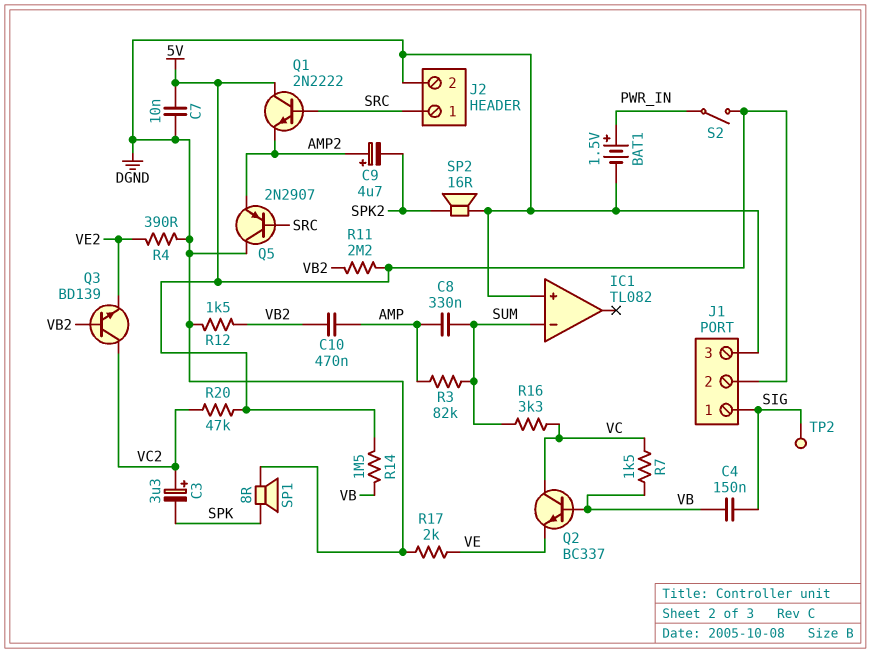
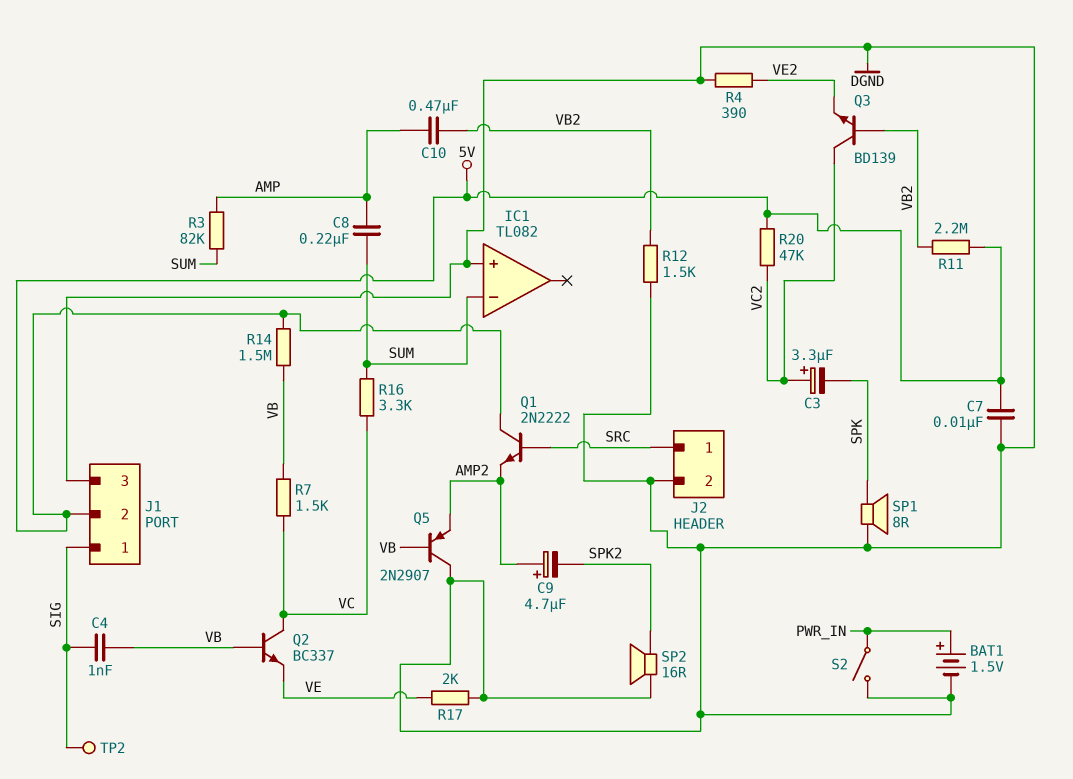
C4: 150nF (SIG, VB) -> 1nF (SIG, VB)
C8: 330nF (AMP, SUM) -> 220nF (AMP, SUM)
Q5: PNP 2N2907 (B SRC, C DGND, E AMP2) -> PNP 2N2907 (B VB, C DGND, E AMP2)
S2: switch (5V, PWR_IN) -> switch (DGND, PWR_IN)

